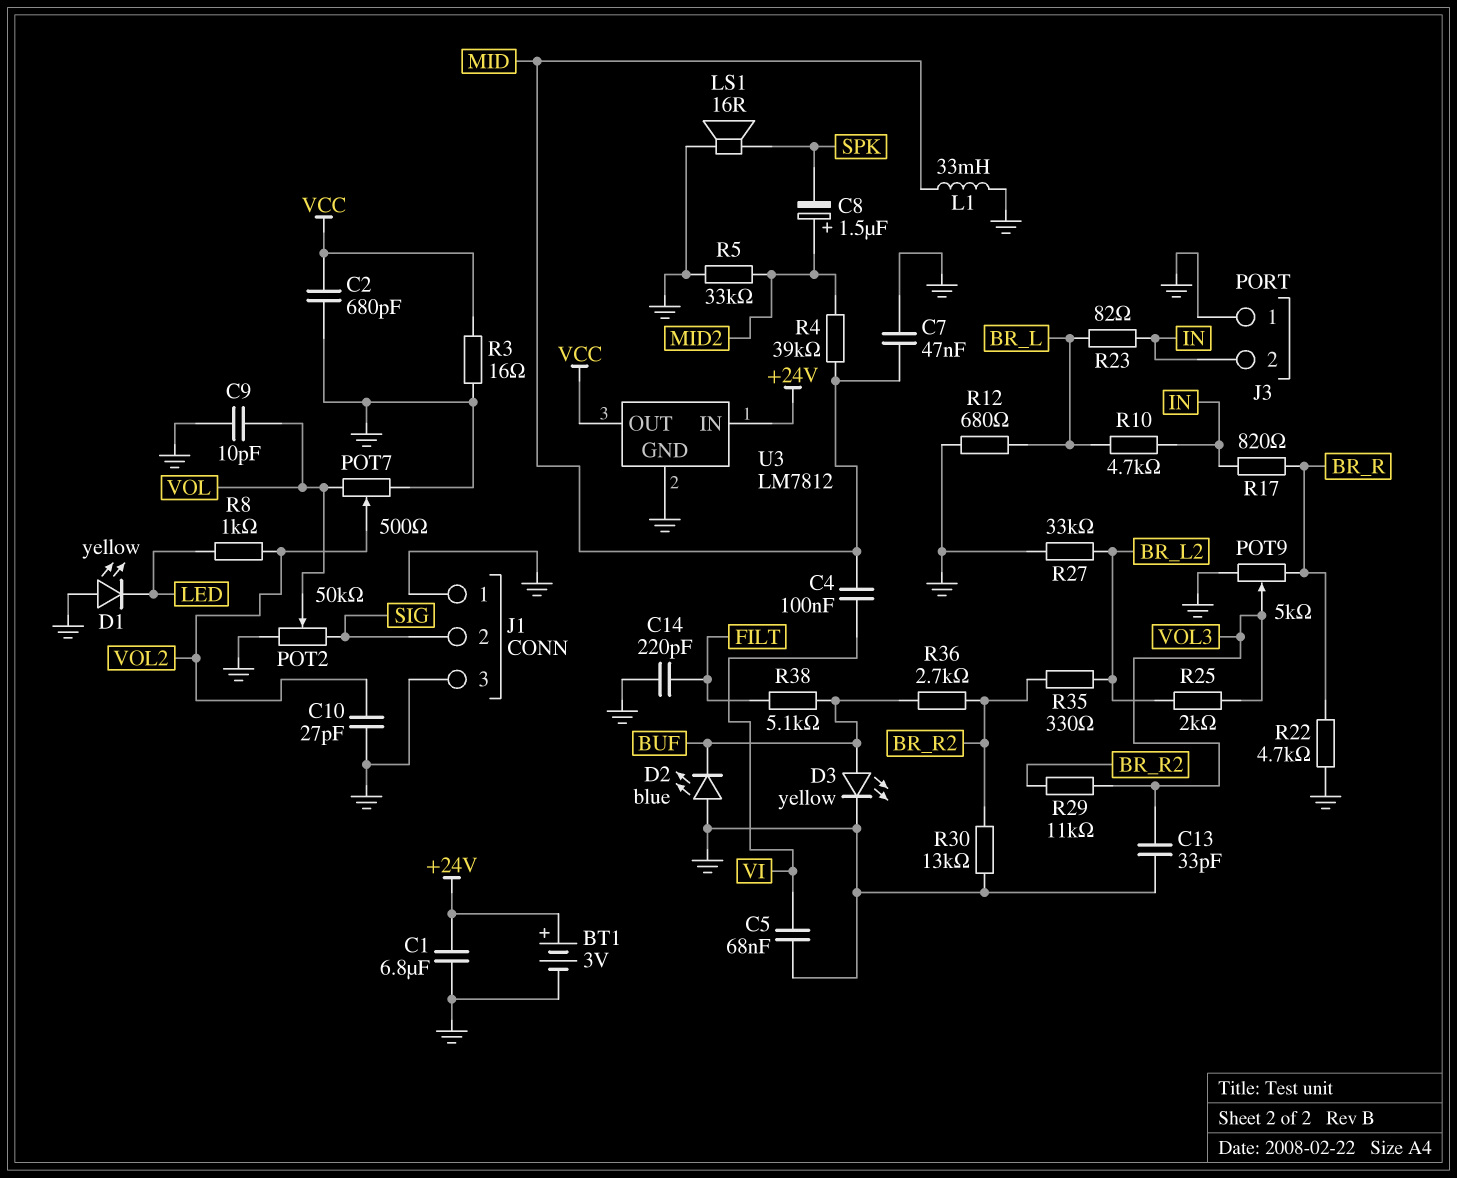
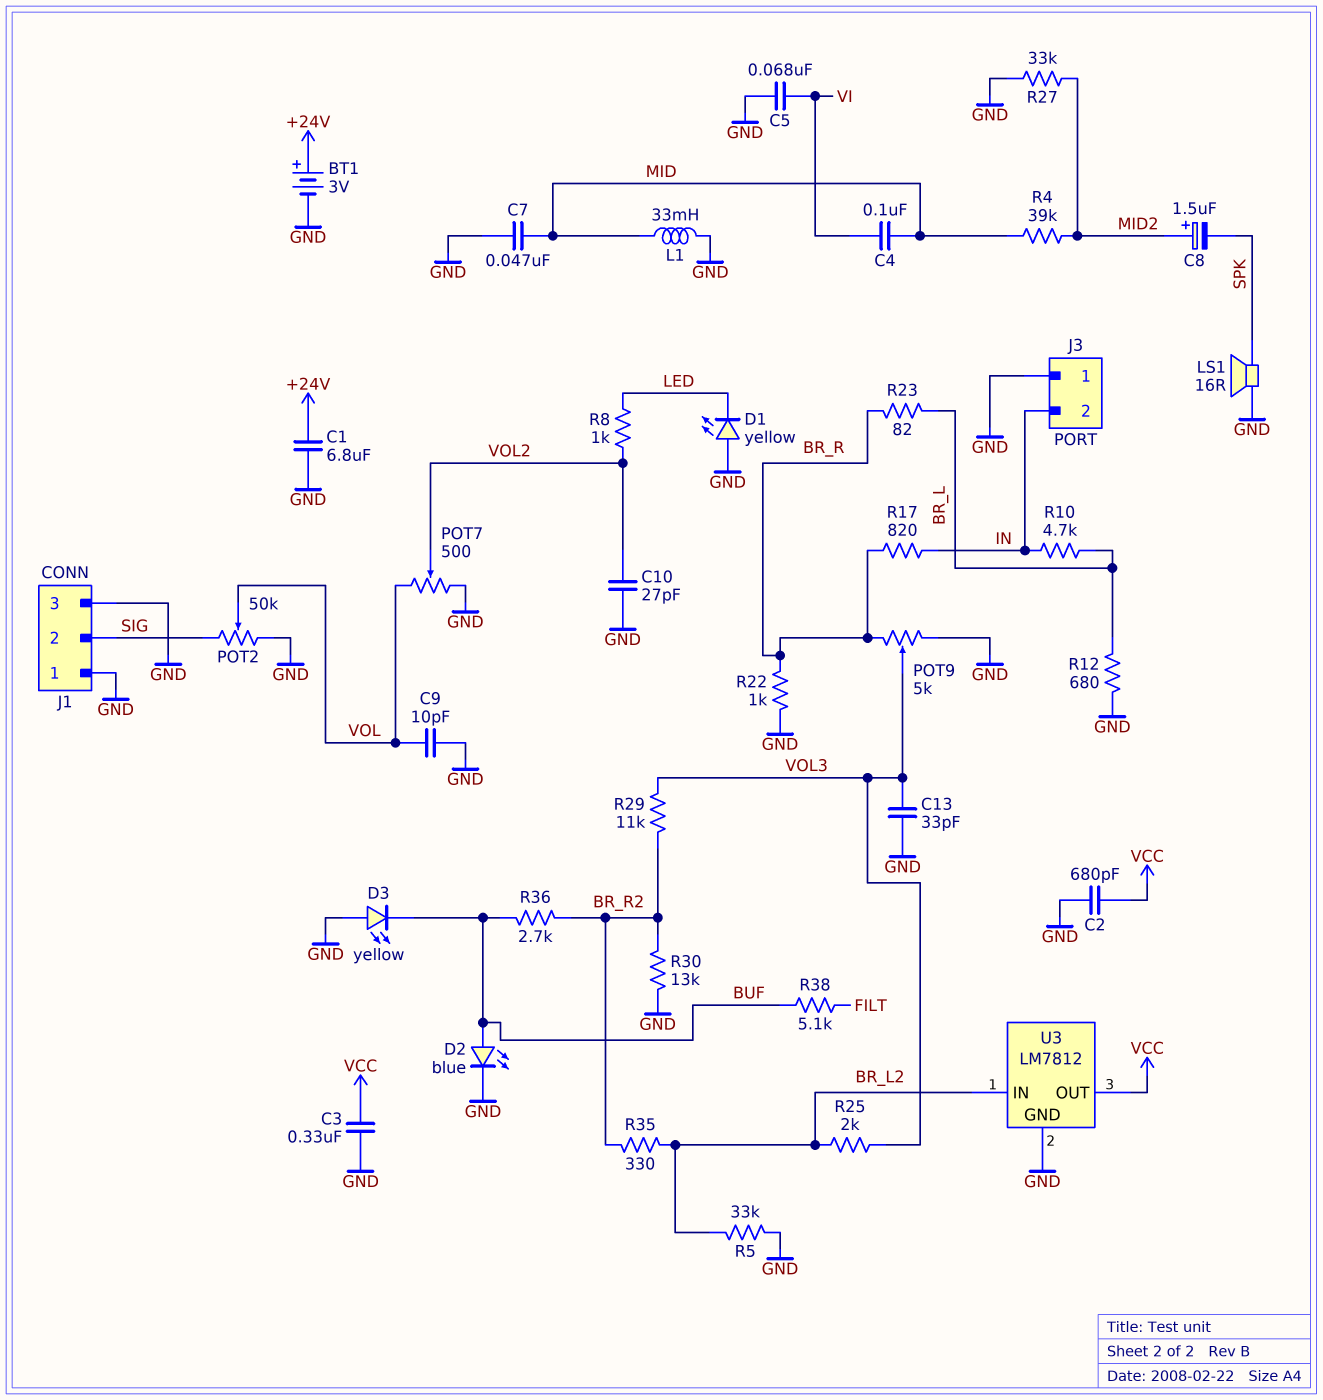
C3: none -> 330nF (GND, VCC)
C14: 220pF (FILT, GND) -> none
D2: LED blue (A GND, K BUF) -> LED blue (A BUF, K GND)
D3: LED yellow (A BUF, K GND) -> LED yellow (A GND, K BUF)
R3: 16 (GND, VCC) -> none
R5: 33k (GND, MID2) -> 33k (BR_L2, GND)
R22: 4.7k (BR_R, GND) -> 1k (BR_R, GND)
R23: 82 (BR_L, IN) -> 82 (BR_L, BR_R)
R27: 33k (BR_L2, GND) -> 33k (GND, MID2)
U3 pin IN: +24V -> BR_L2

